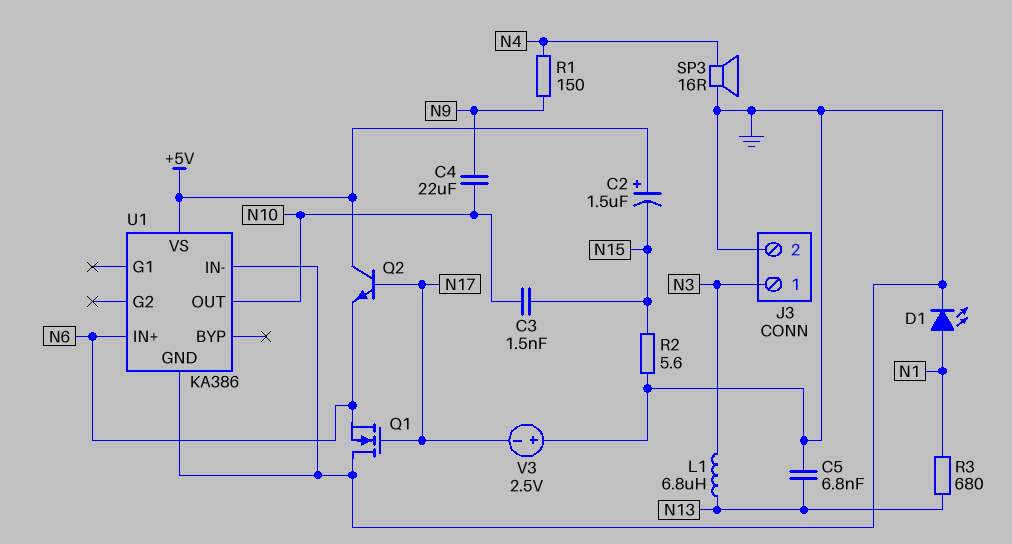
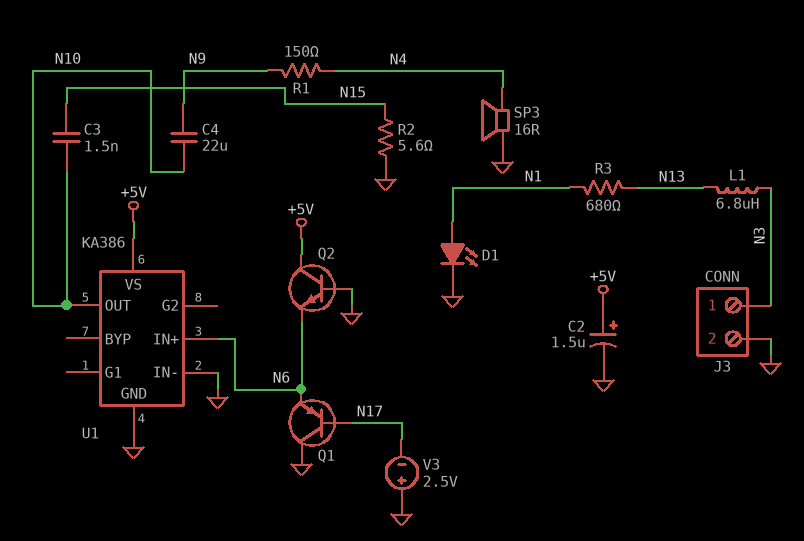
C2: 1.5uF (plus +5V, minus N15) -> 1.5uF (plus +5V, minus GND)
C5: 6.8nF (GND, N13) -> none
Q1: NMOS (G N17, D GND, S N6) -> PNP (B N17, C GND, E N6)
Q2: NPN (B N17, C +5V, E N6) -> NPN (B GND, C +5V, E N6)

